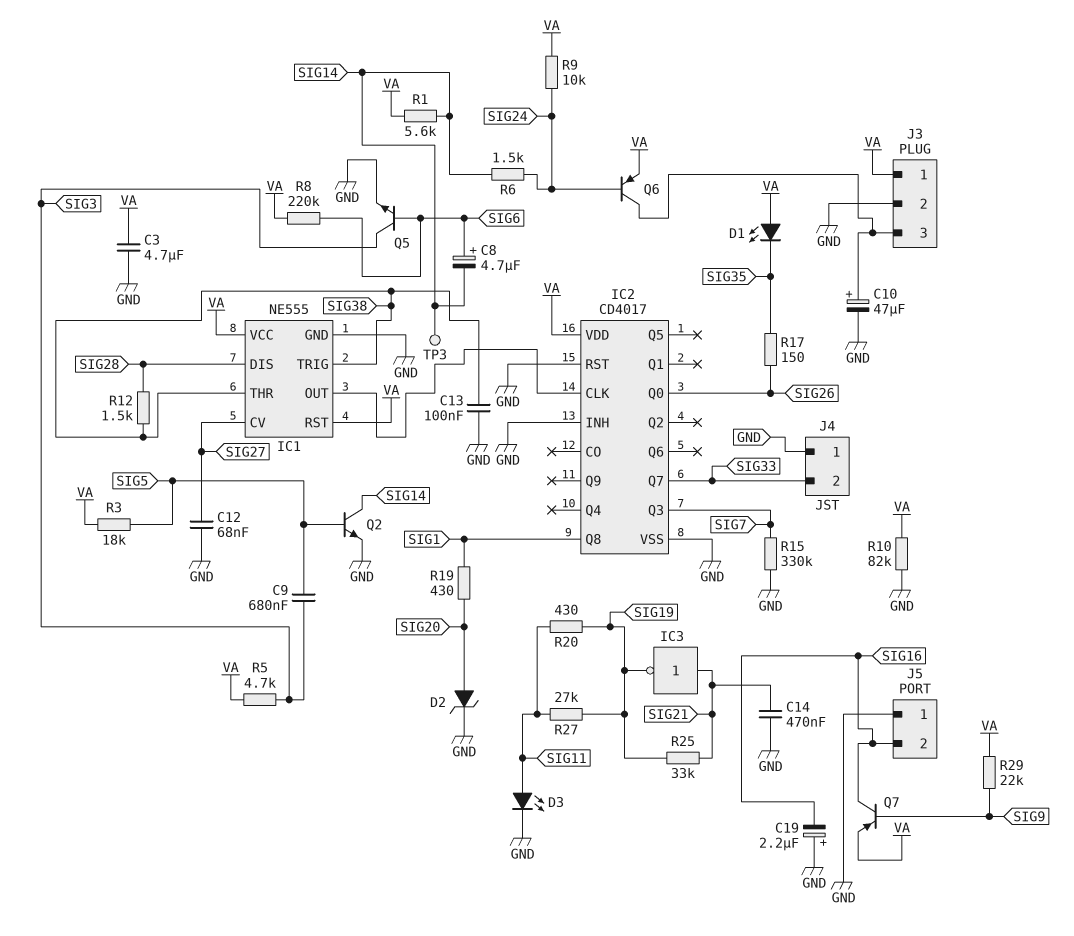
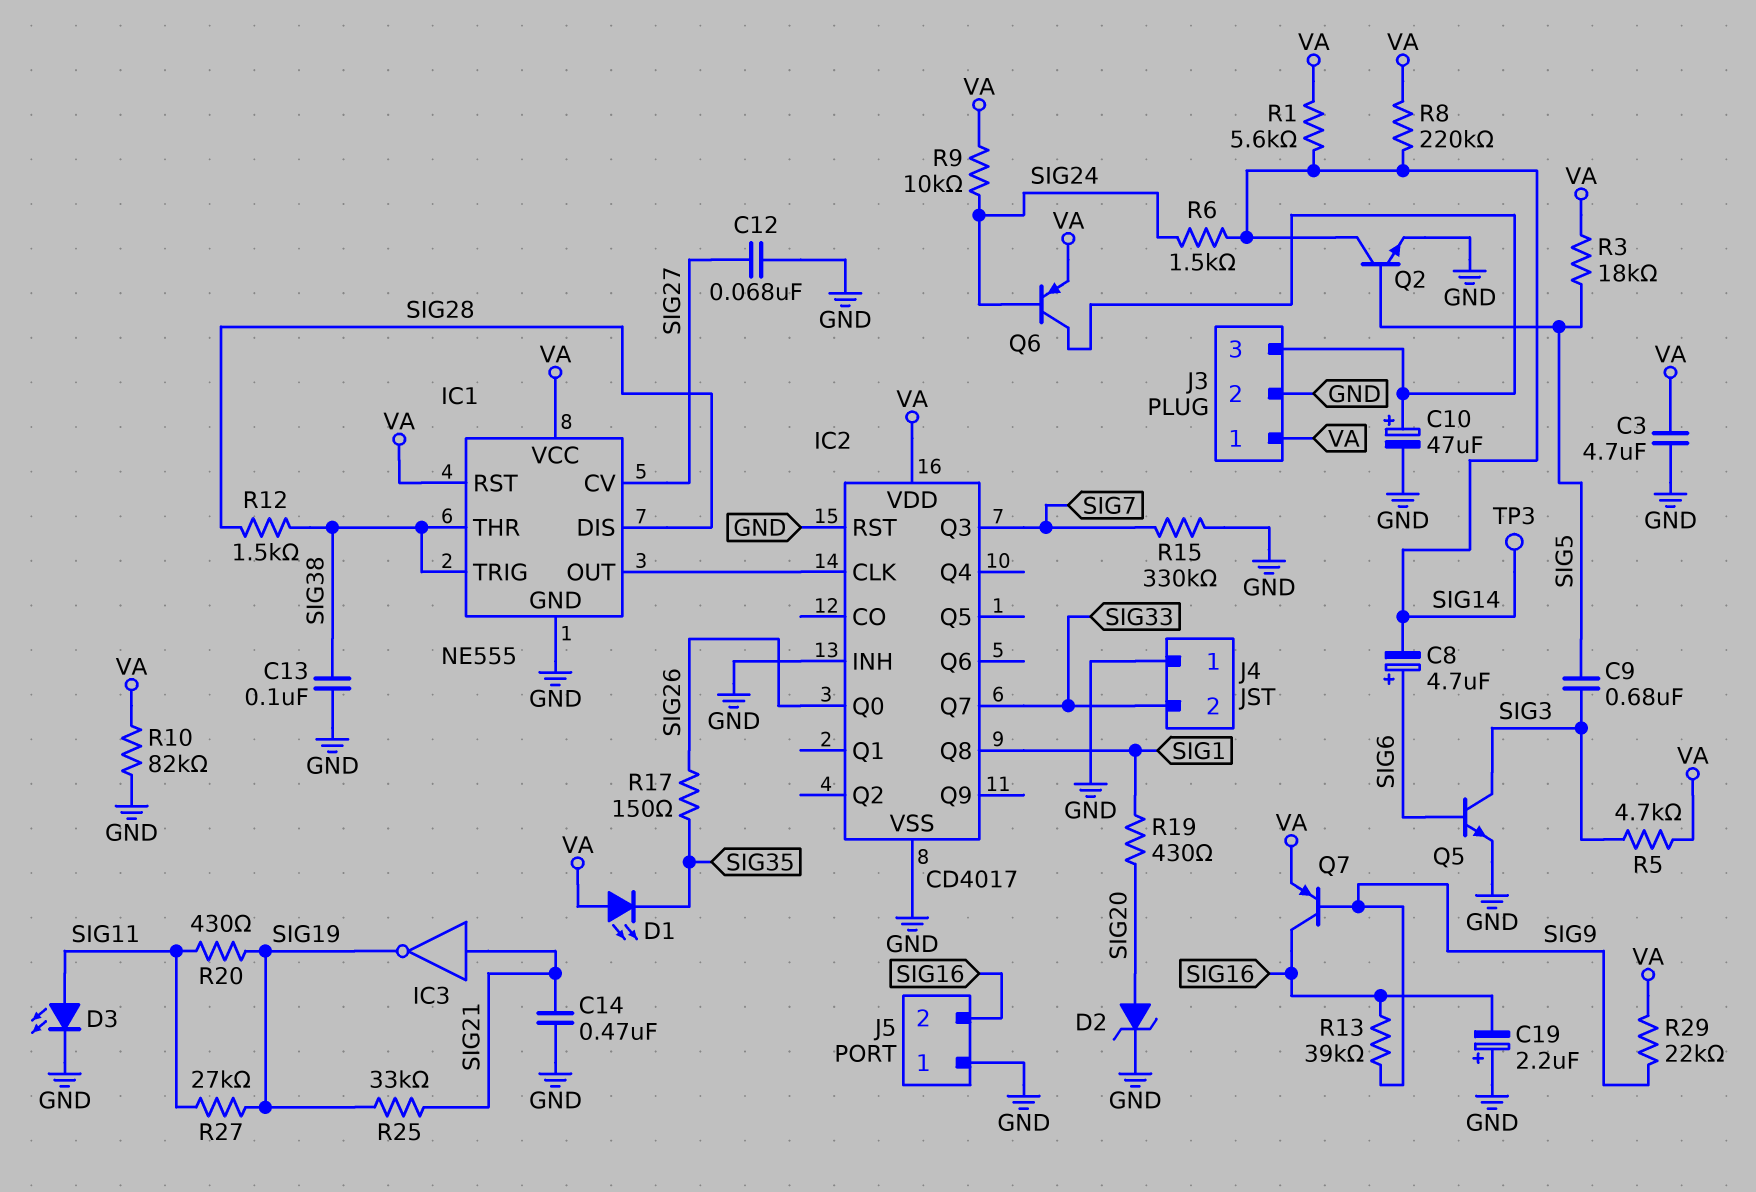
R8: 220k (SIG6, VA) -> 220k (SIG14, VA)
R13: none -> 39k (SIG9, SIG16)

